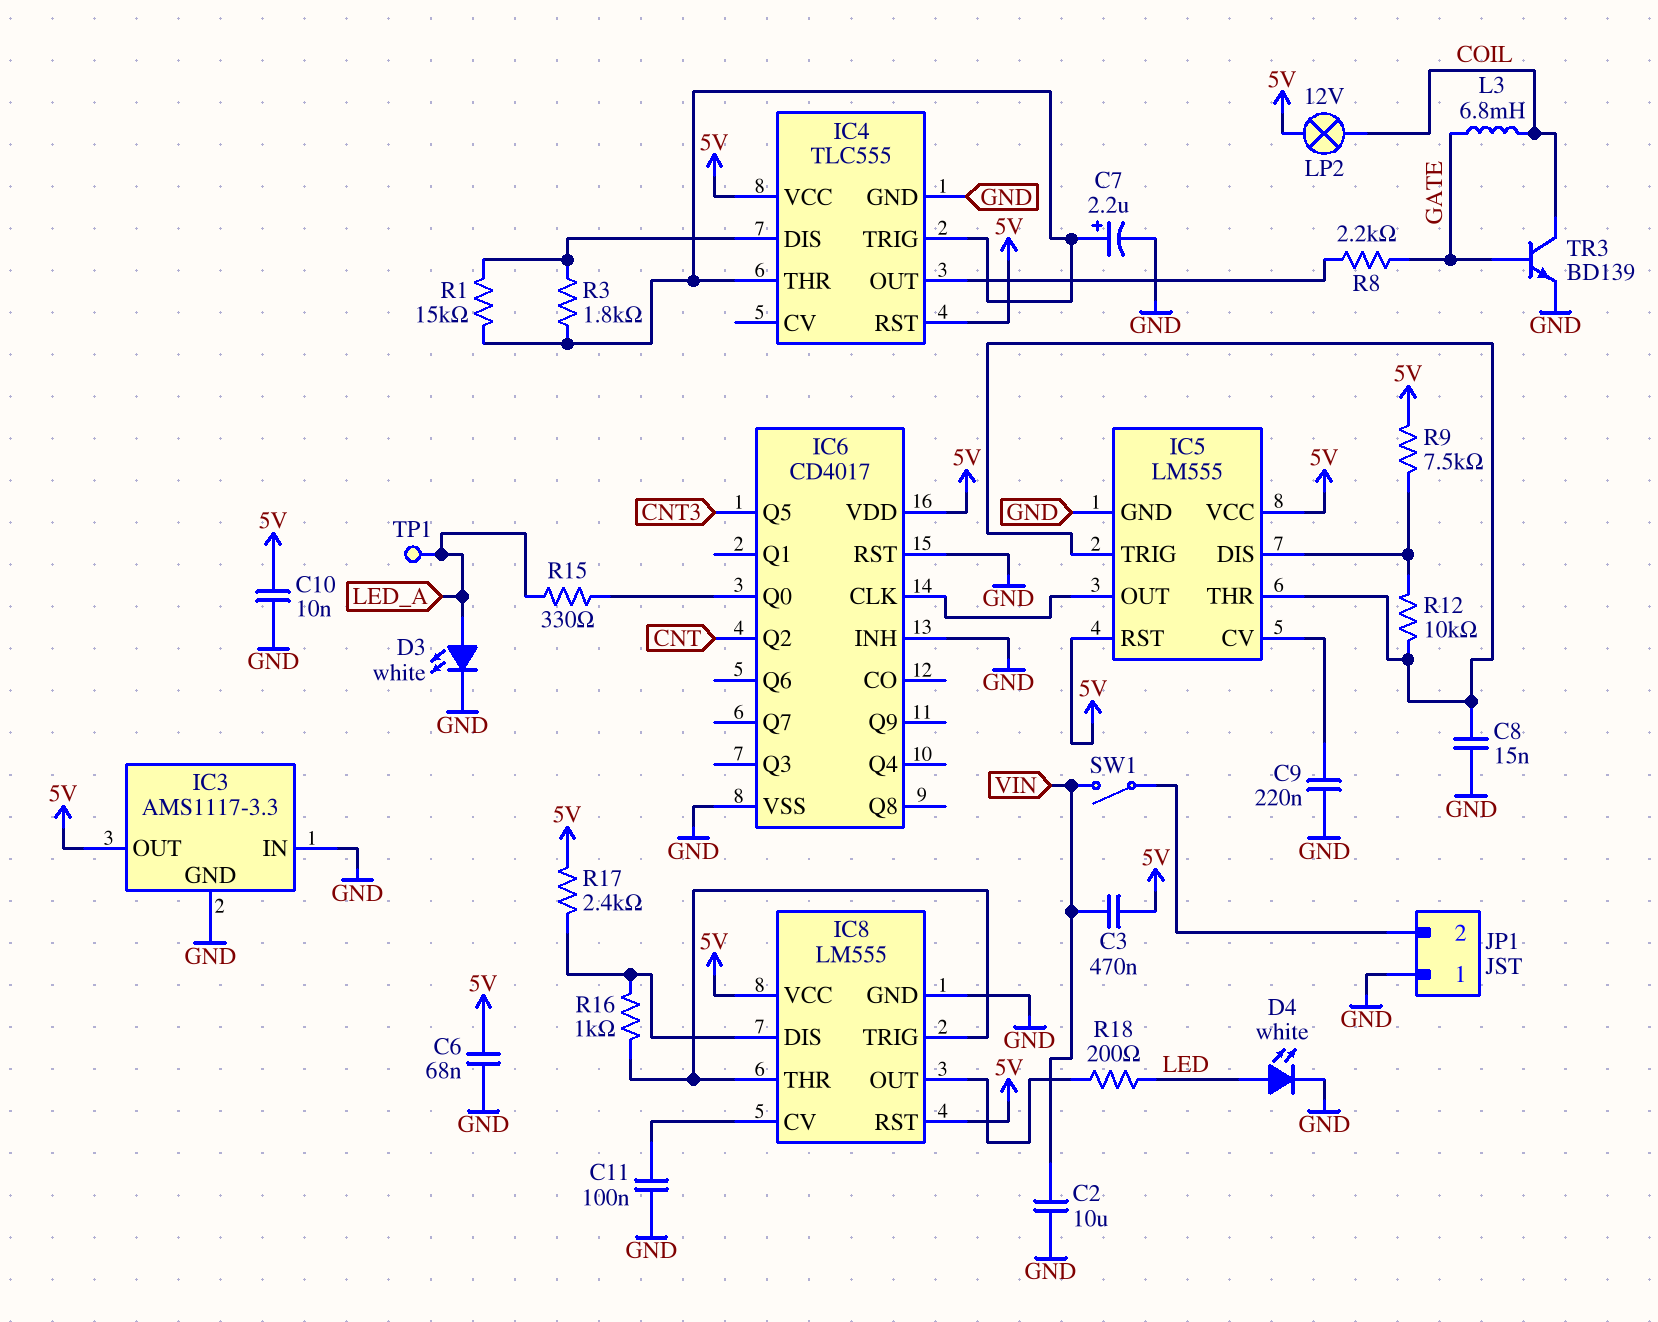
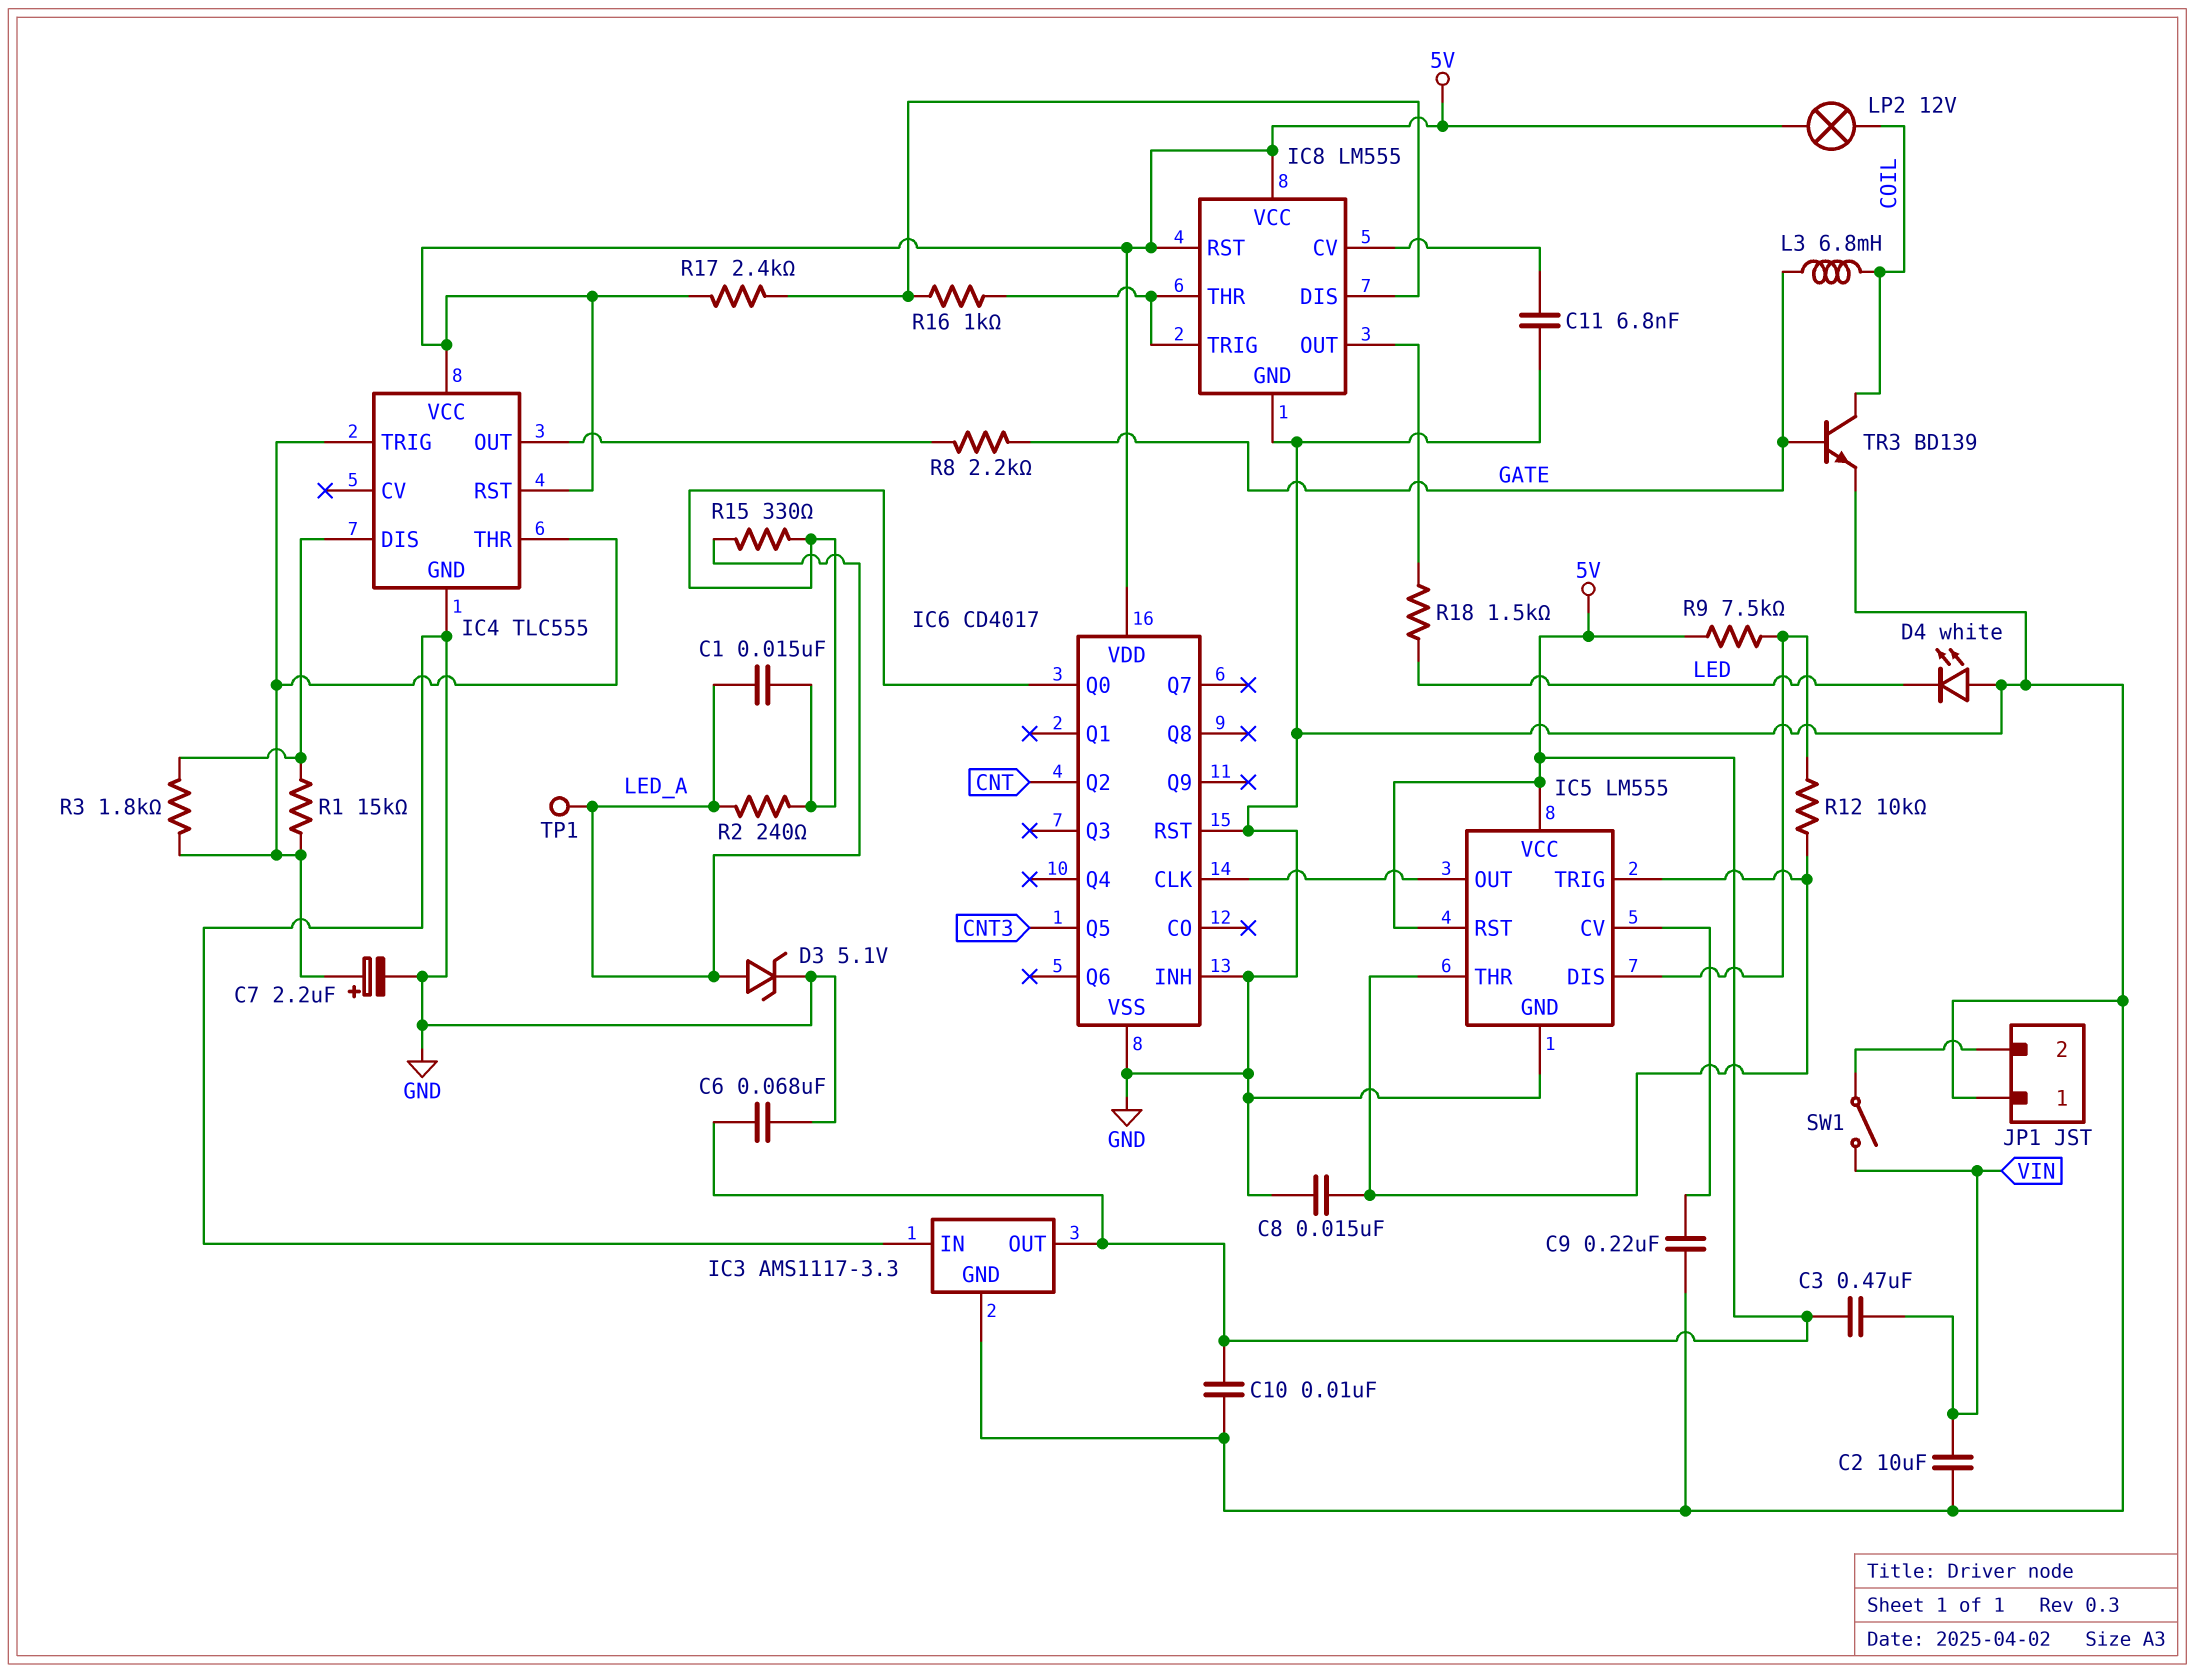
C1: none -> 15nF (IC6/Q0, LED_A)
C11: 100nF (GND, IC8/CV) -> 6.8nF (GND, IC8/CV)
D3: LED white (A LED_A, K GND) -> zener 5.1V (A LED_A, K GND)
D4: LED white (A LED, K GND) -> LED white (A GND, K LED)
R2: none -> 240 (IC6/Q0, LED_A)
R18: 200 (IC8/OUT, LED) -> 1.5k (IC8/OUT, LED)

